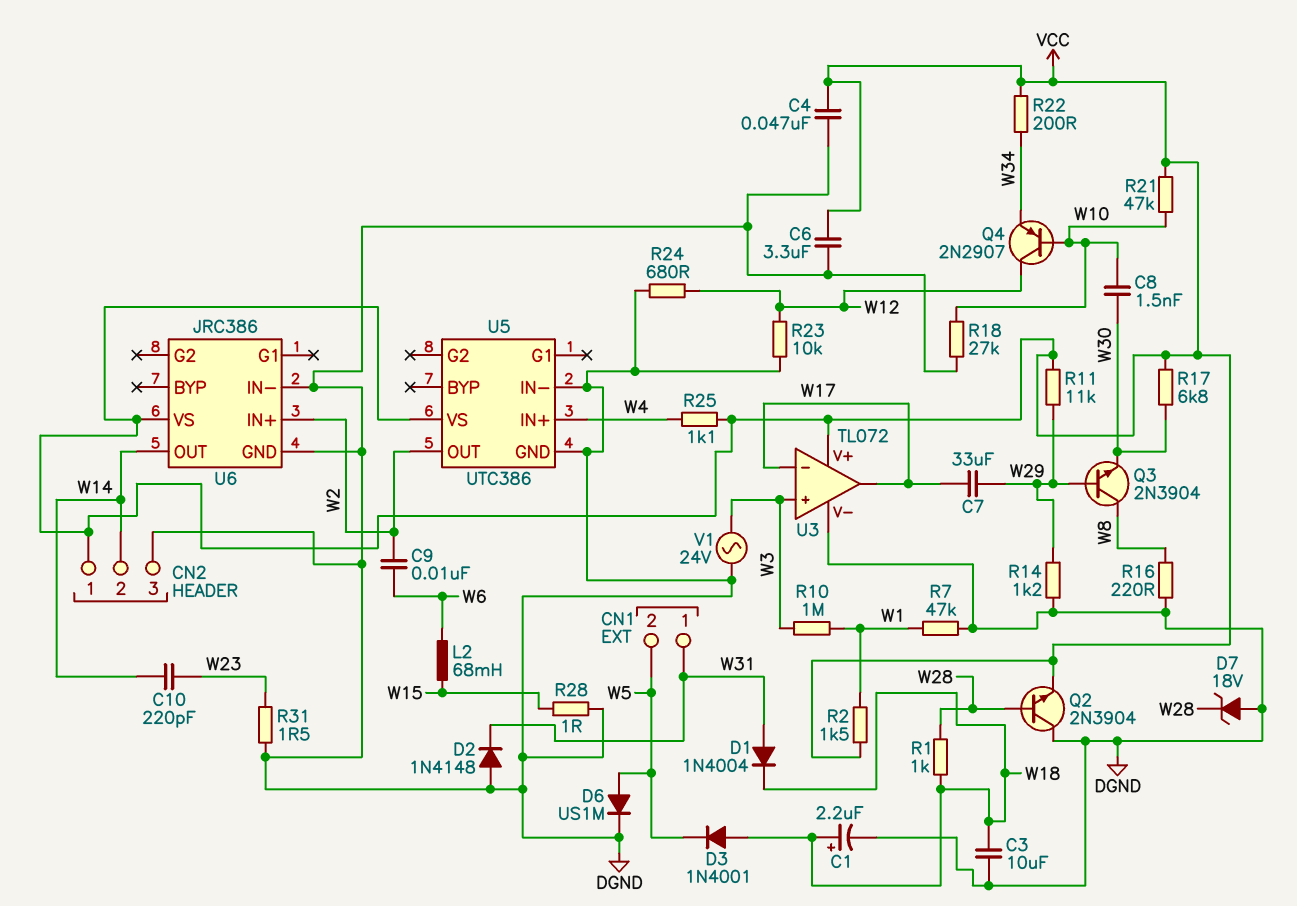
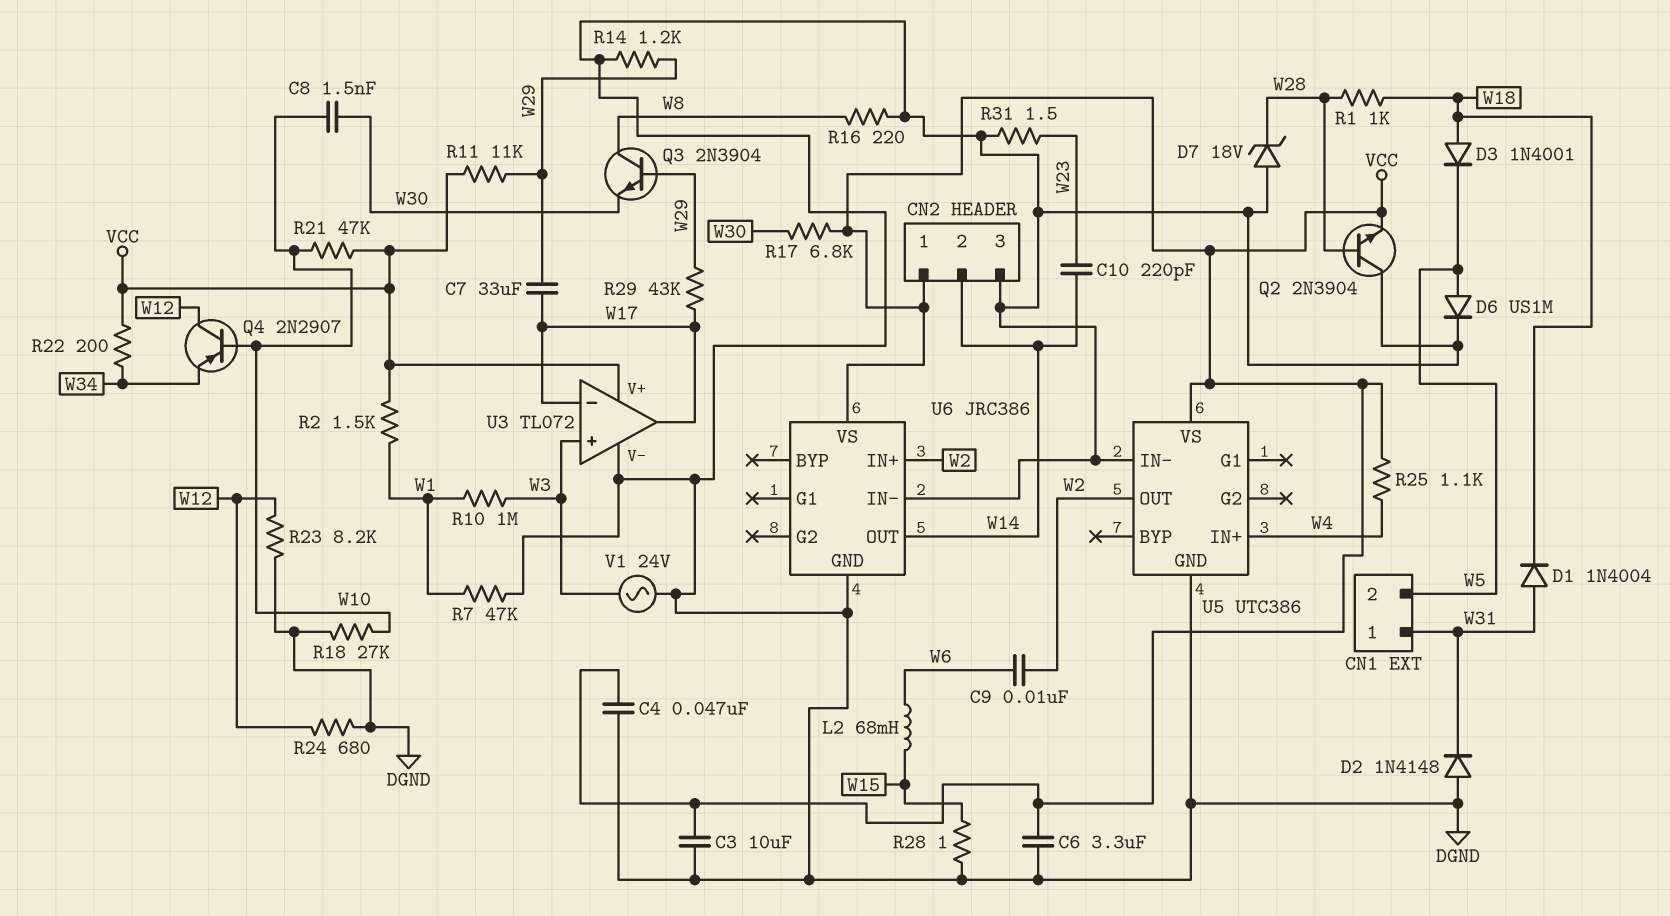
C1: 2.2uF (plus W18, minus DGND) -> none
C3: 10uF (DGND, W18) -> 10uF (DGND, VCC)
R23: 10k (DGND, W12) -> 8.2k (DGND, W12)
R29: none -> 43k (W17, W29)

